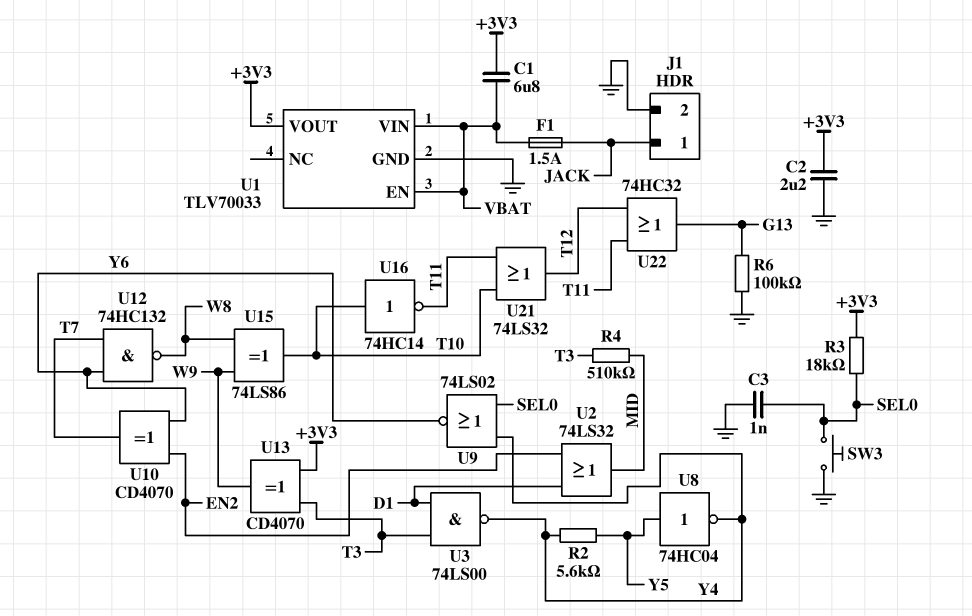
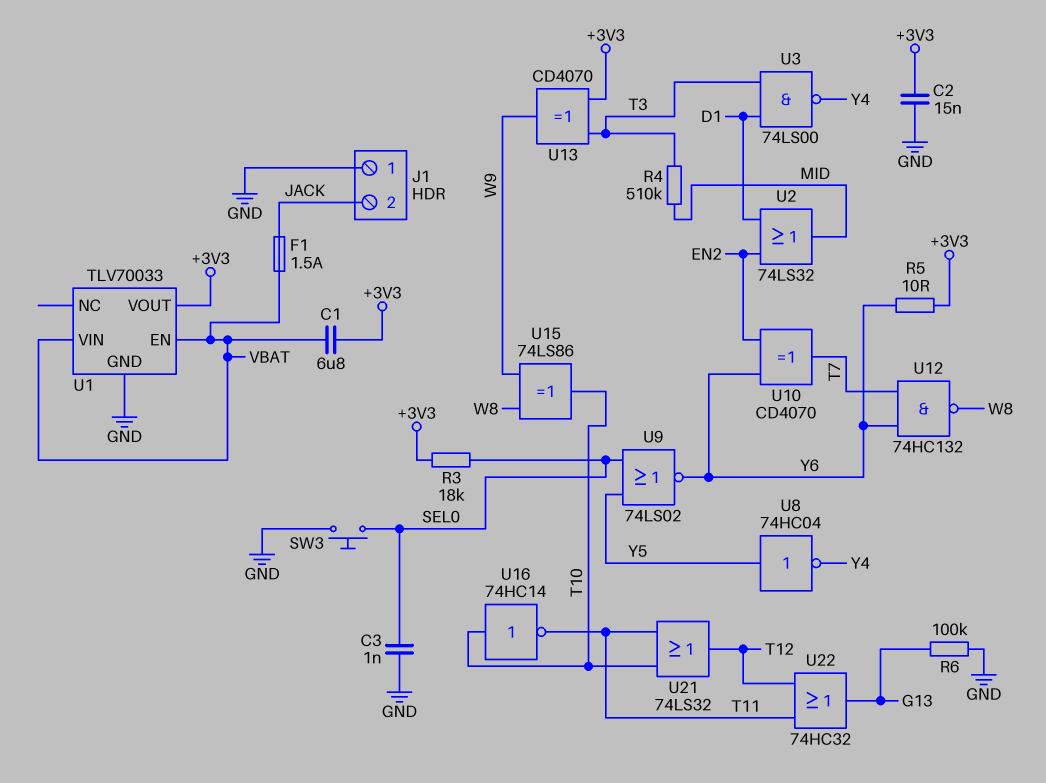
C2: 2.2uF (+3V3, GND) -> 15nF (+3V3, GND)
J1 pin 1: JACK -> GND
J1 pin 2: GND -> JACK
R2: 5.6k (Y4, Y5) -> none
R5: none -> 10 (+3V3, Y6)
U9: NOR 74LS02 (in SEL0, in Y4, out Y6) -> NOR 74LS02 (in SEL0, in Y5, out Y6)

